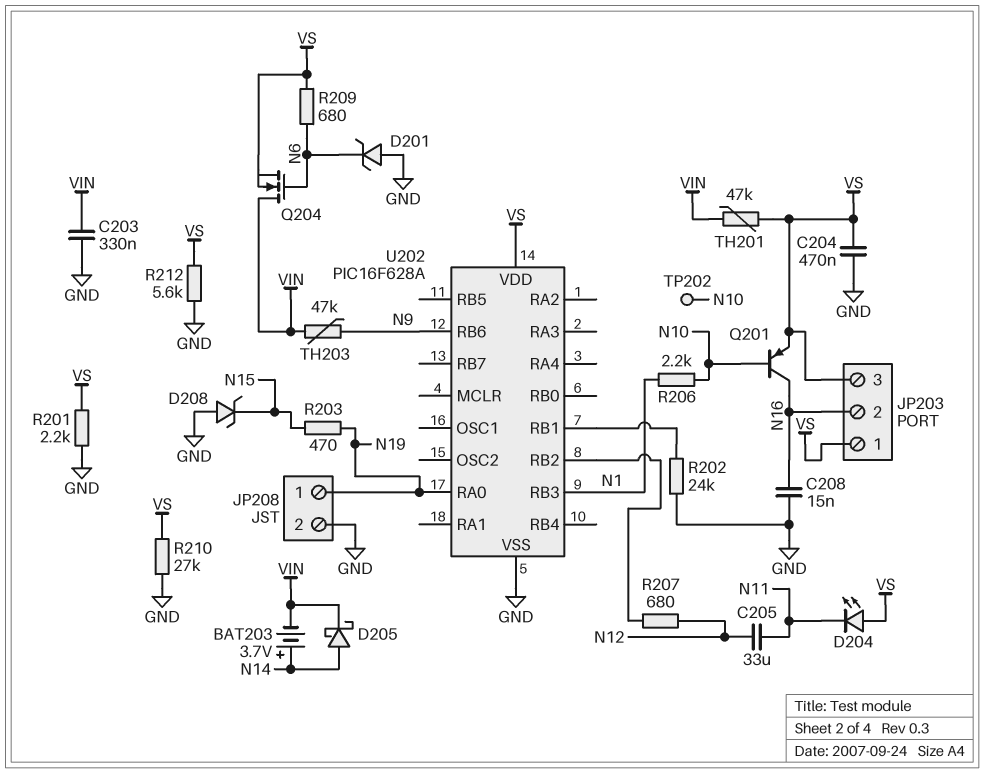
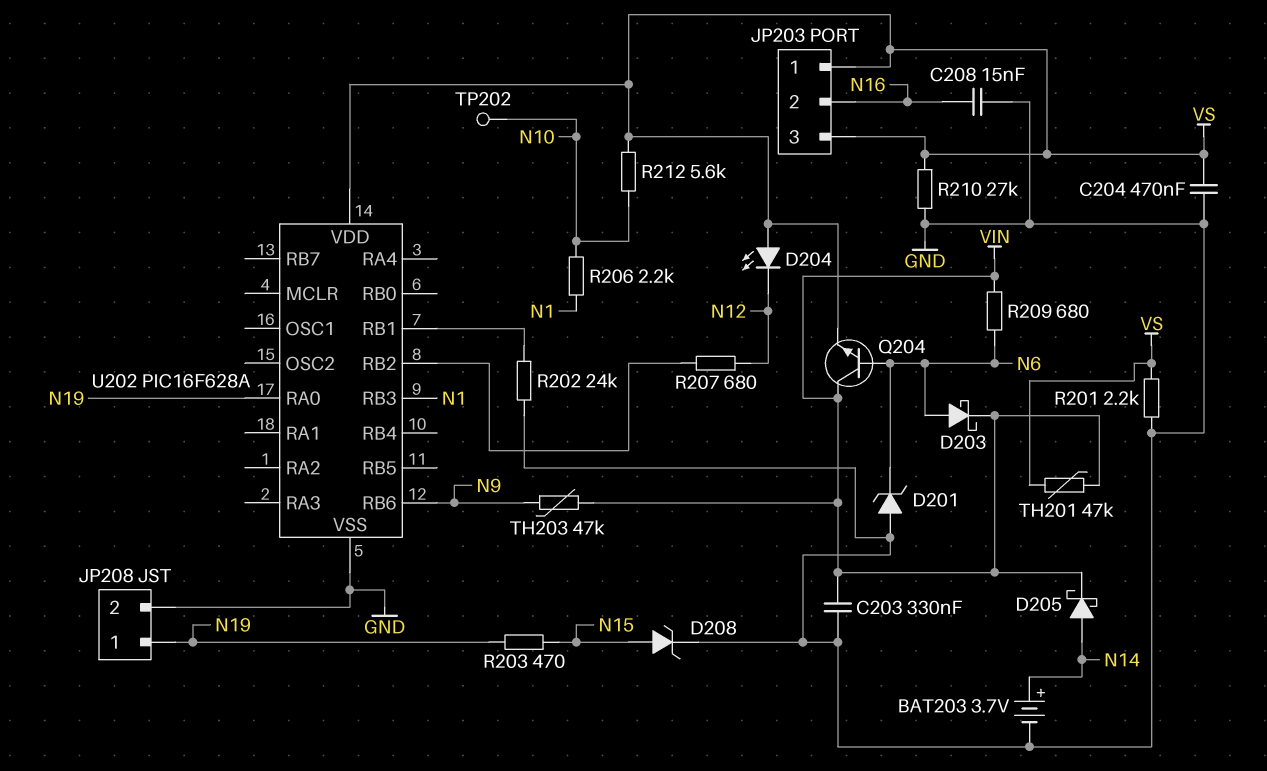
BAT203: 3.7V (plus N14, minus VIN) -> 3.7V (plus N14, minus GND)
C205: 33uF (N11, N12) -> none
D203: none -> schottky (A N6, K VIN)
D204: LED (A VS, K N11) -> LED (A VS, K N12)
D208: zener (A GND, K N15) -> zener (A N15, K GND)
Q201: PNP (B N10, C N16, E VS) -> none
Q204: NMOS (G N6, D VIN, S VS) -> NPN (B N6, C VIN, E VS)
R209: 680 (N6, VS) -> 680 (N6, VIN)
R212: 5.6k (GND, VS) -> 5.6k (N10, VS)

